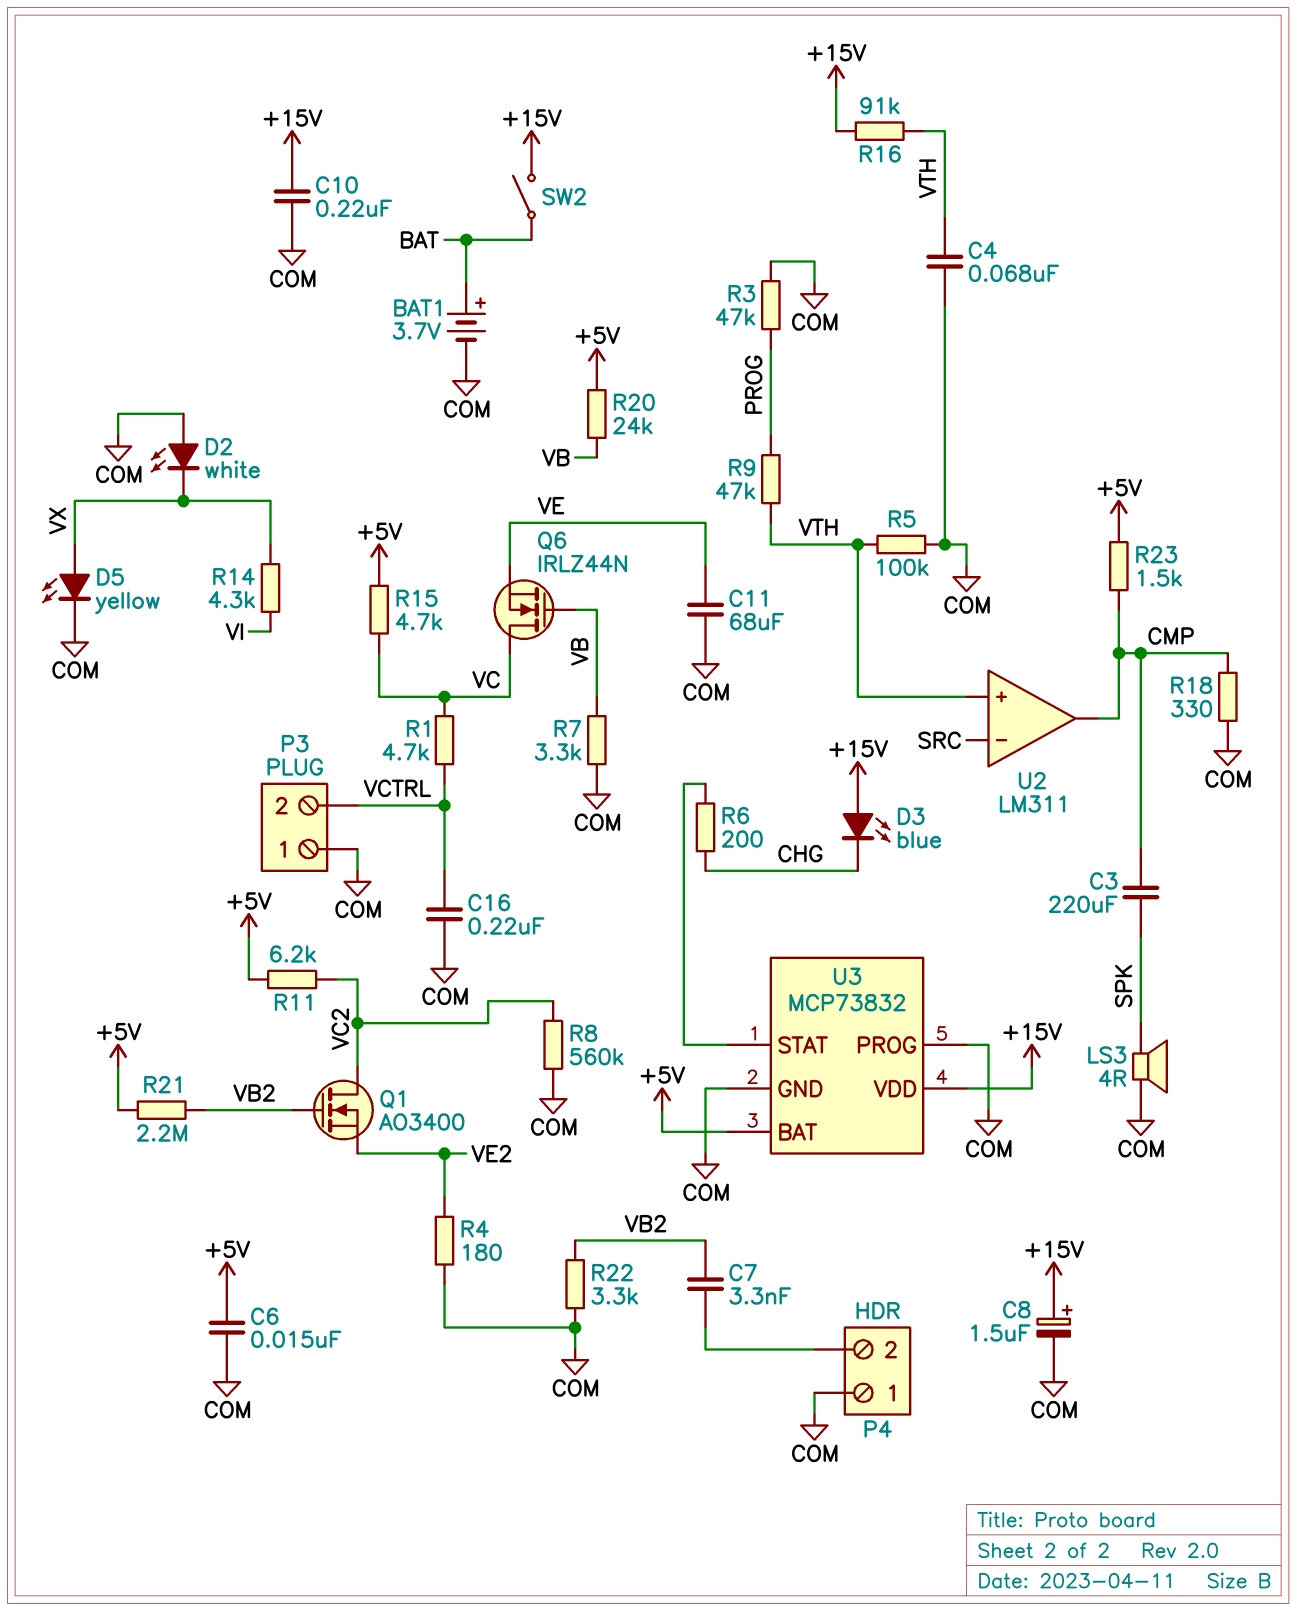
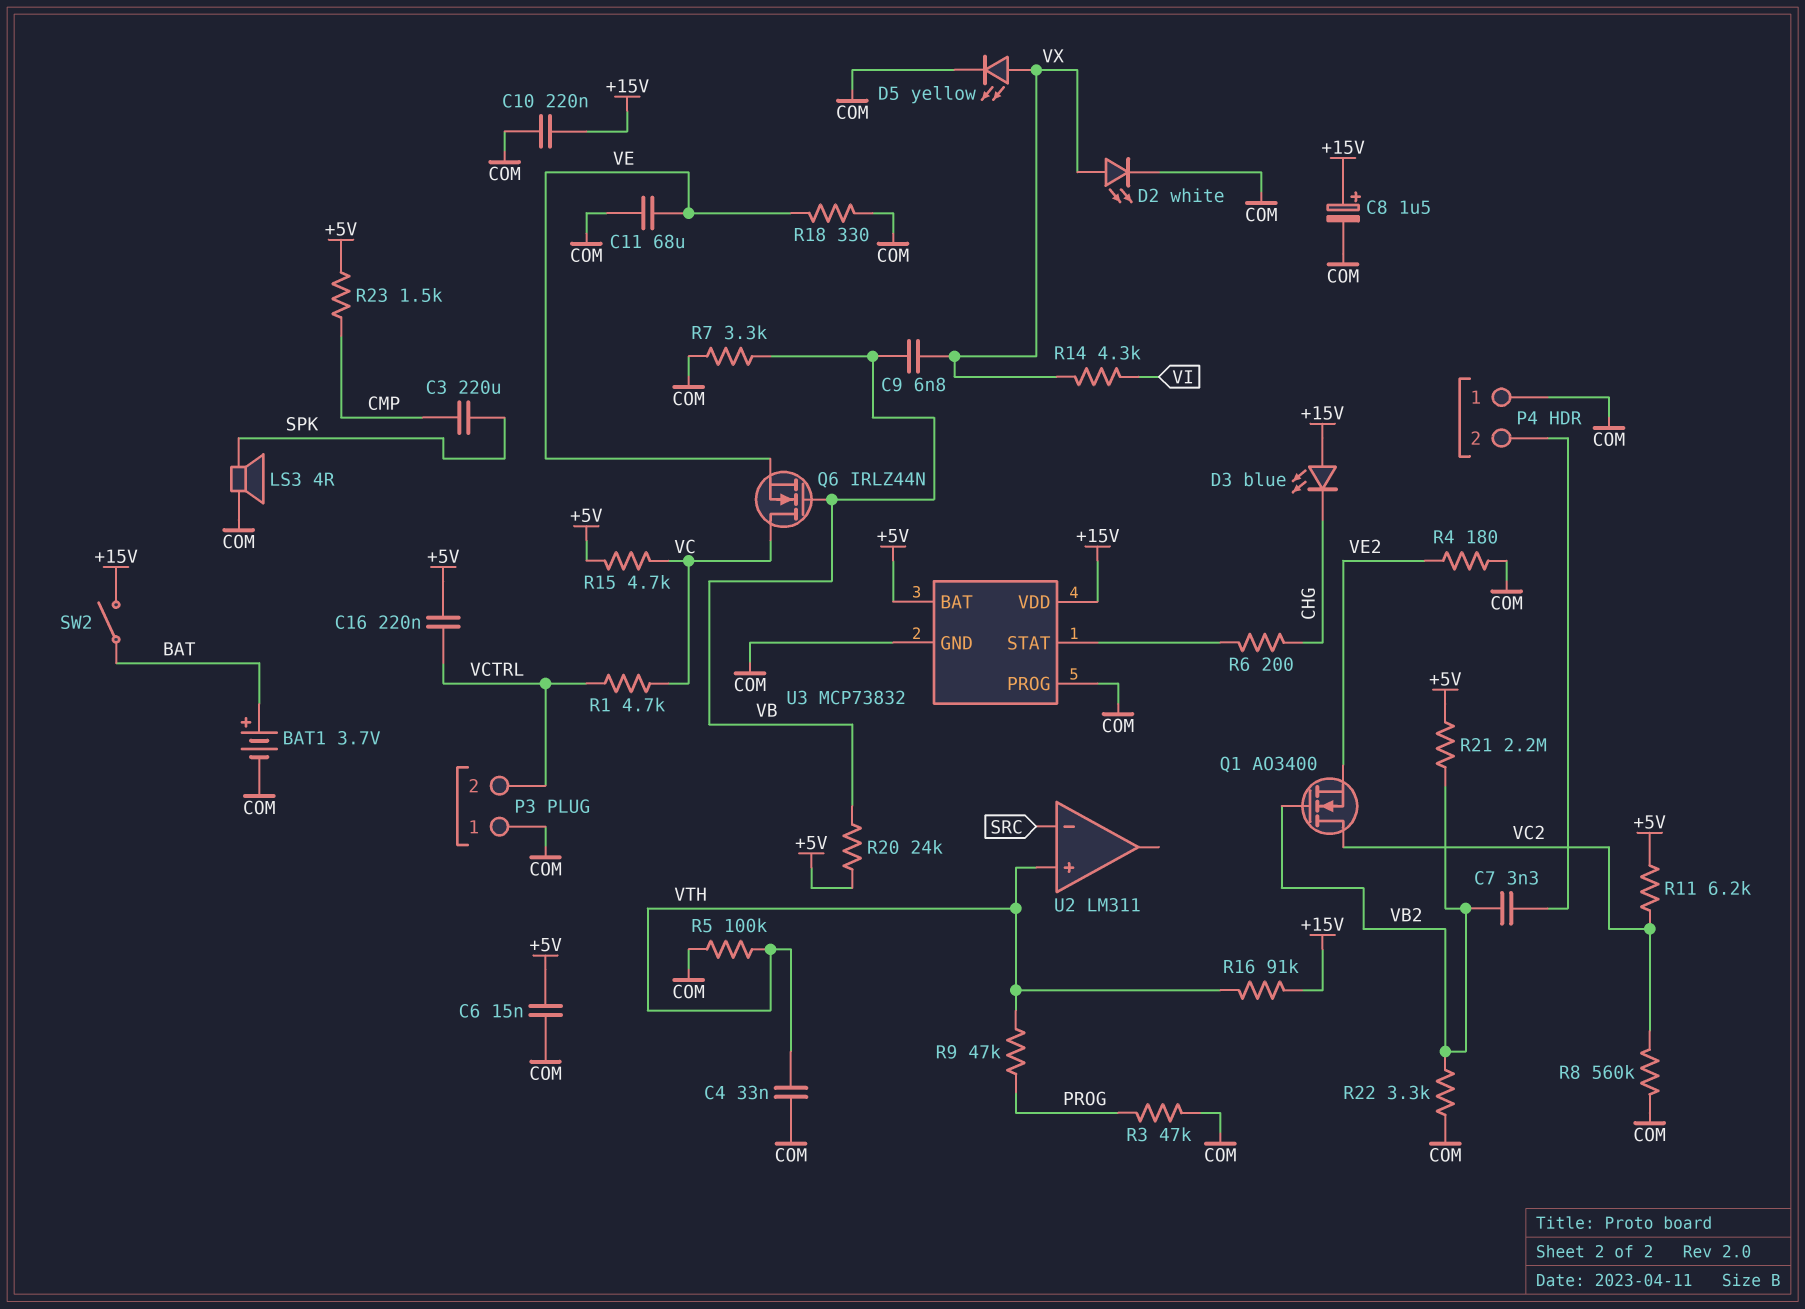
C4: 68nF (COM, VTH) -> 33nF (COM, VTH)
C9: none -> 6.8nF (VB, VX)
C16: 220nF (COM, VCTRL) -> 220nF (+5V, VCTRL)
D2: LED white (A COM, K VX) -> LED white (A VX, K COM)
R18: 330 (CMP, COM) -> 330 (COM, VE)
U2 pin out: CMP -> none

